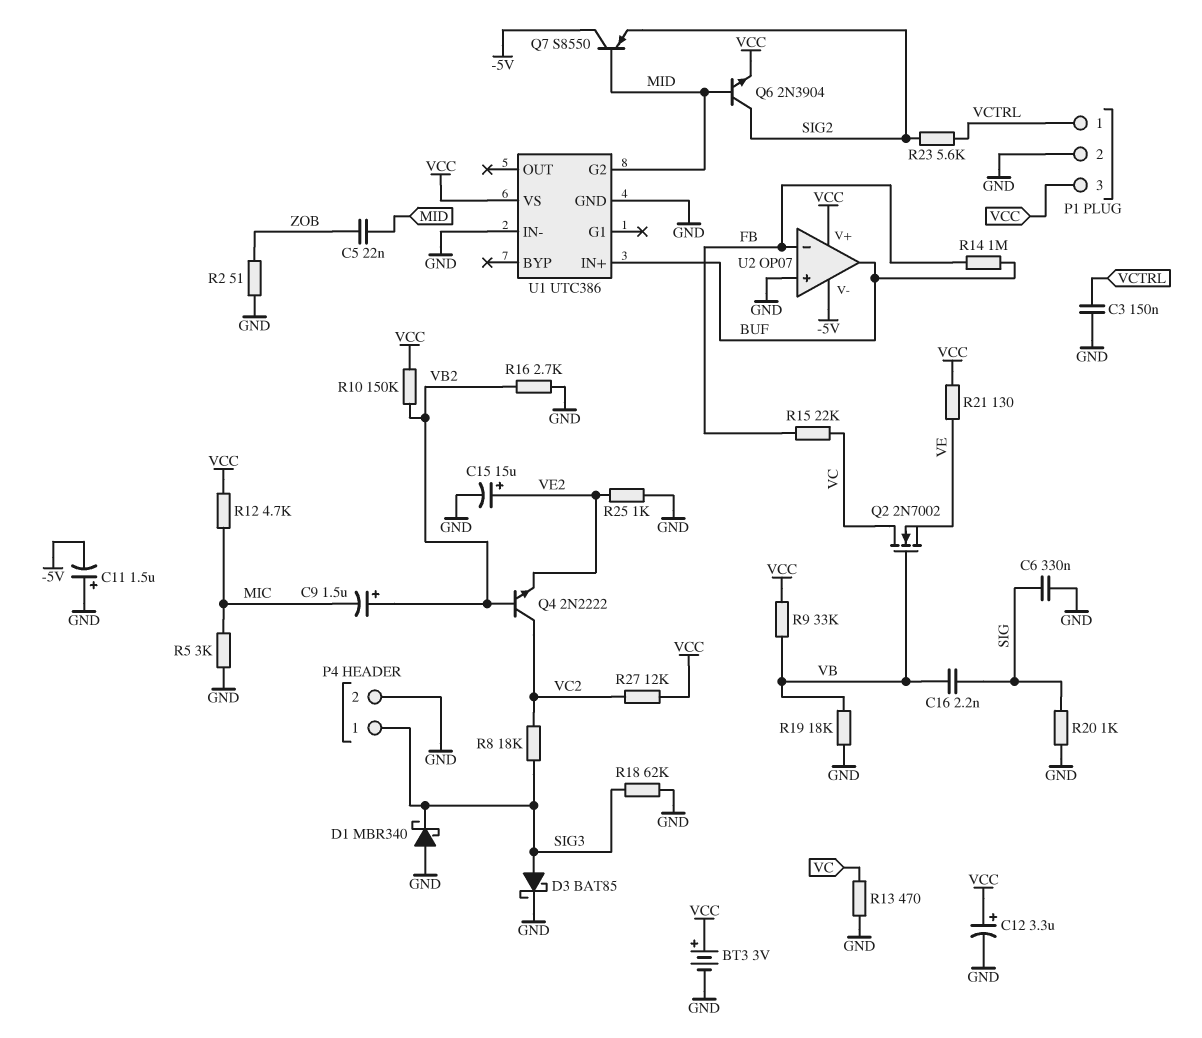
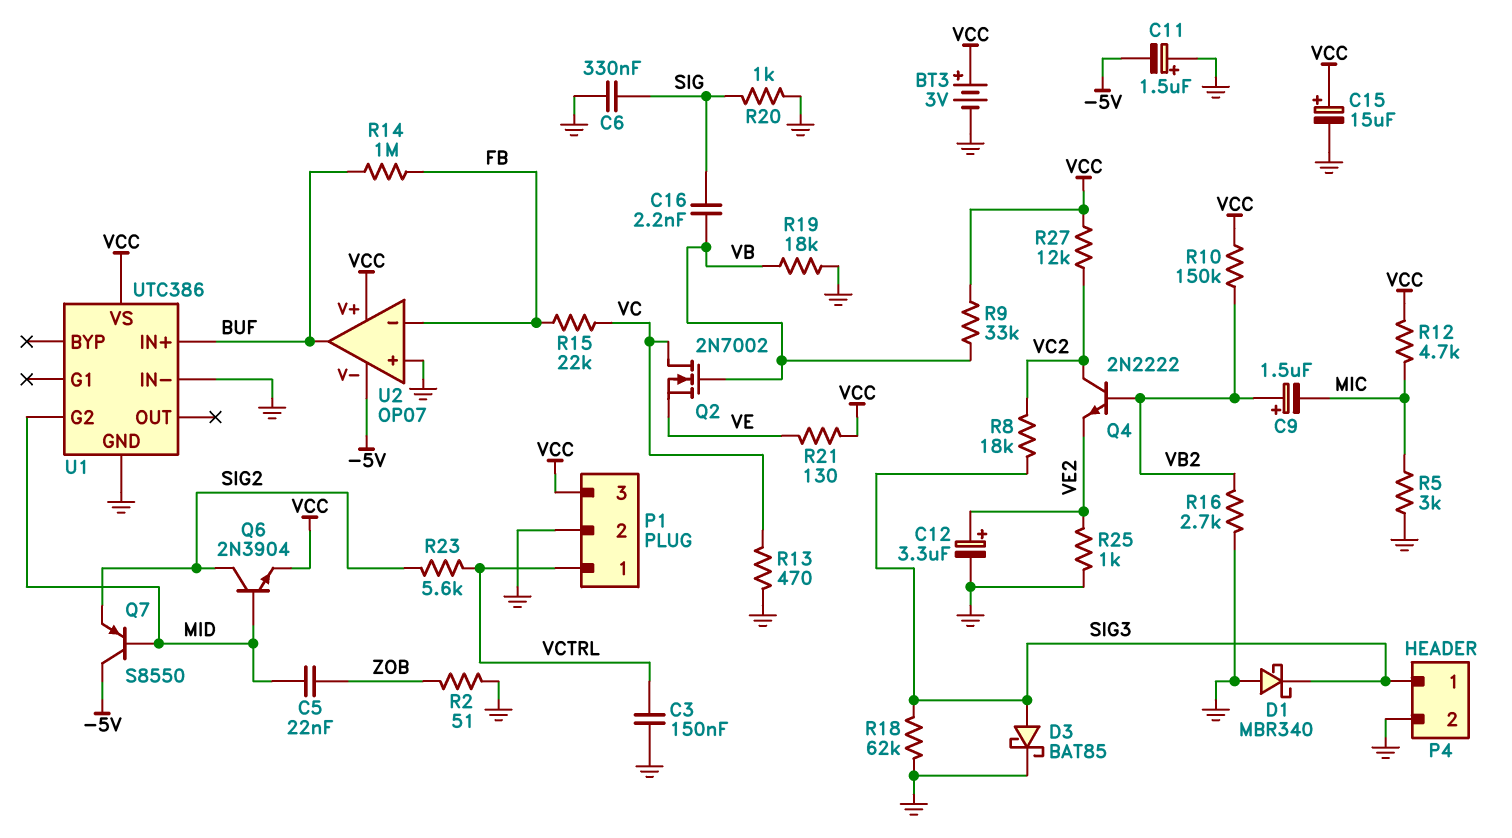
C12: 3.3uF (plus VCC, minus GND) -> 3.3uF (plus VE2, minus GND)
C15: 15uF (plus VE2, minus GND) -> 15uF (plus VCC, minus GND)

